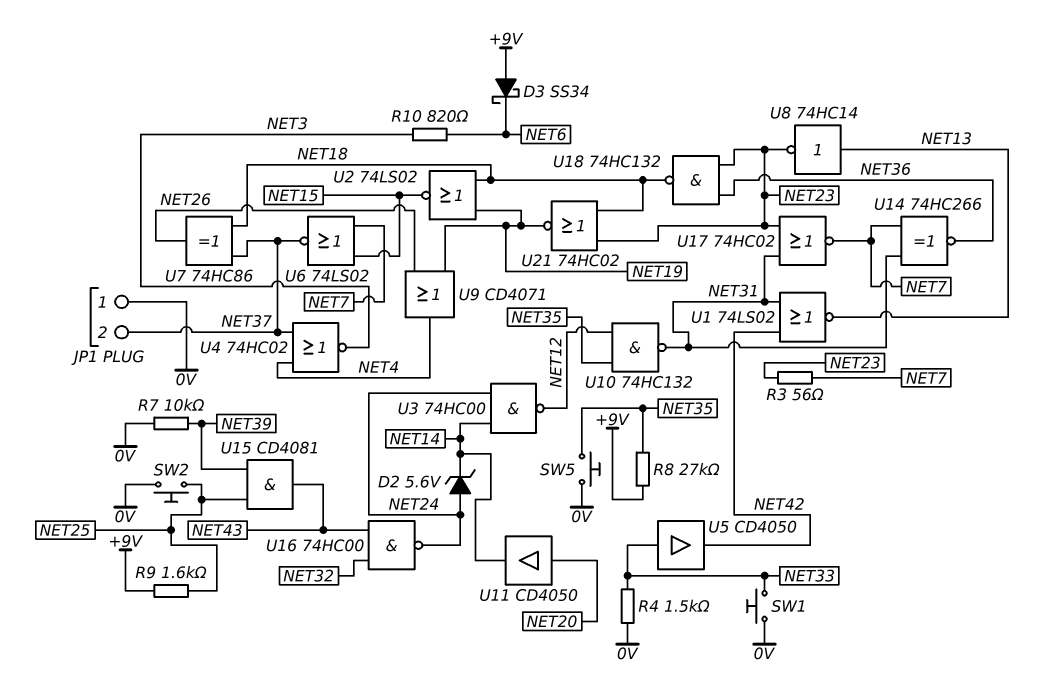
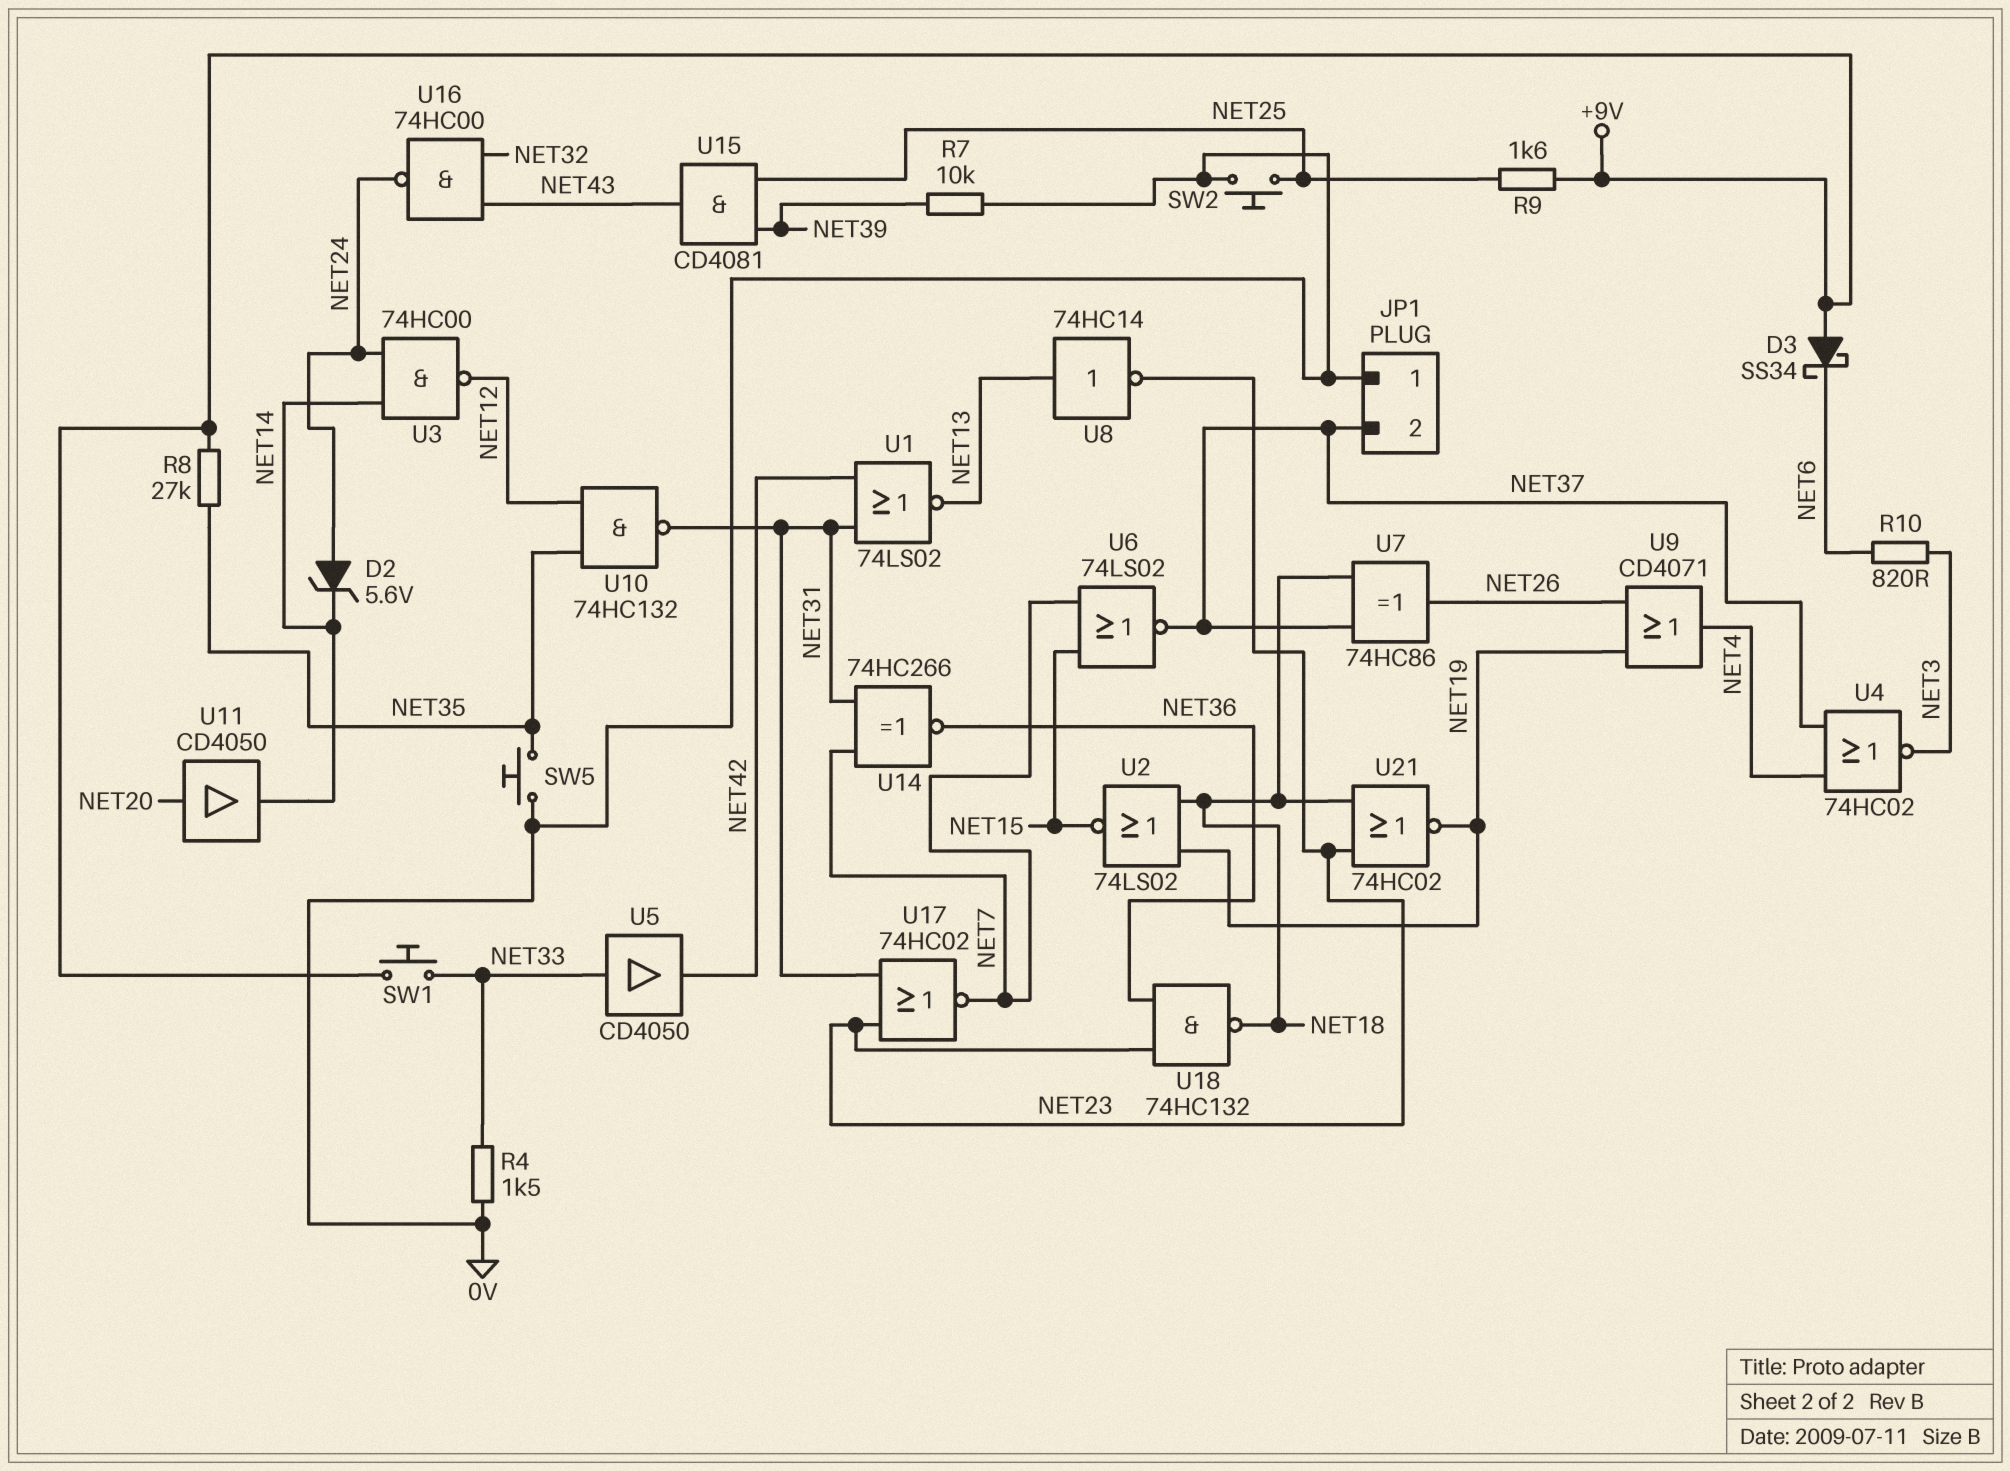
R3: 56 (NET7, NET23) -> none
SW1: button (0V, NET33) -> button (+9V, NET33)

